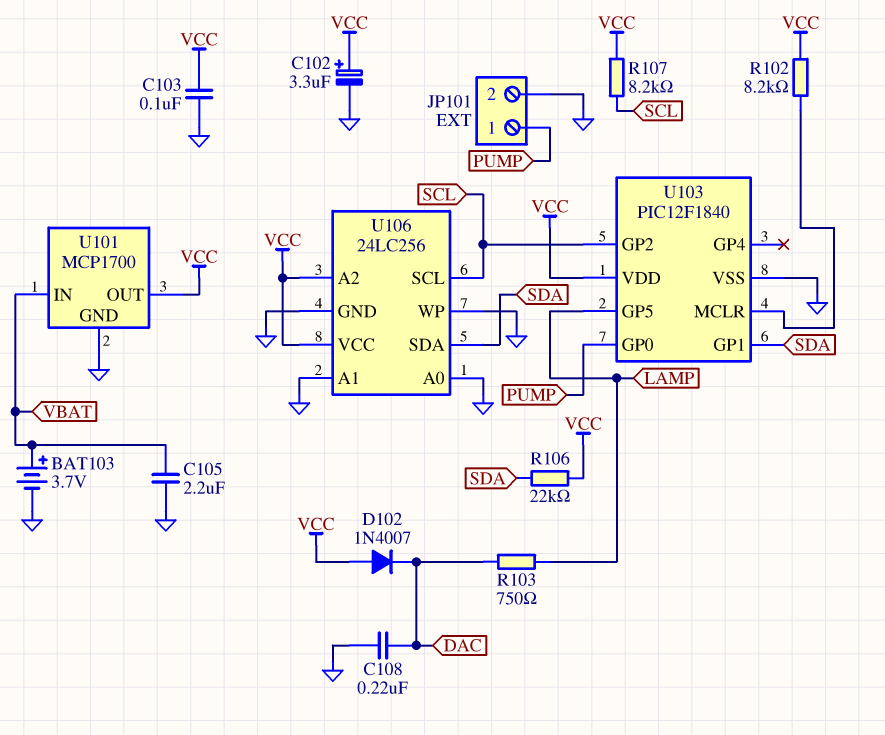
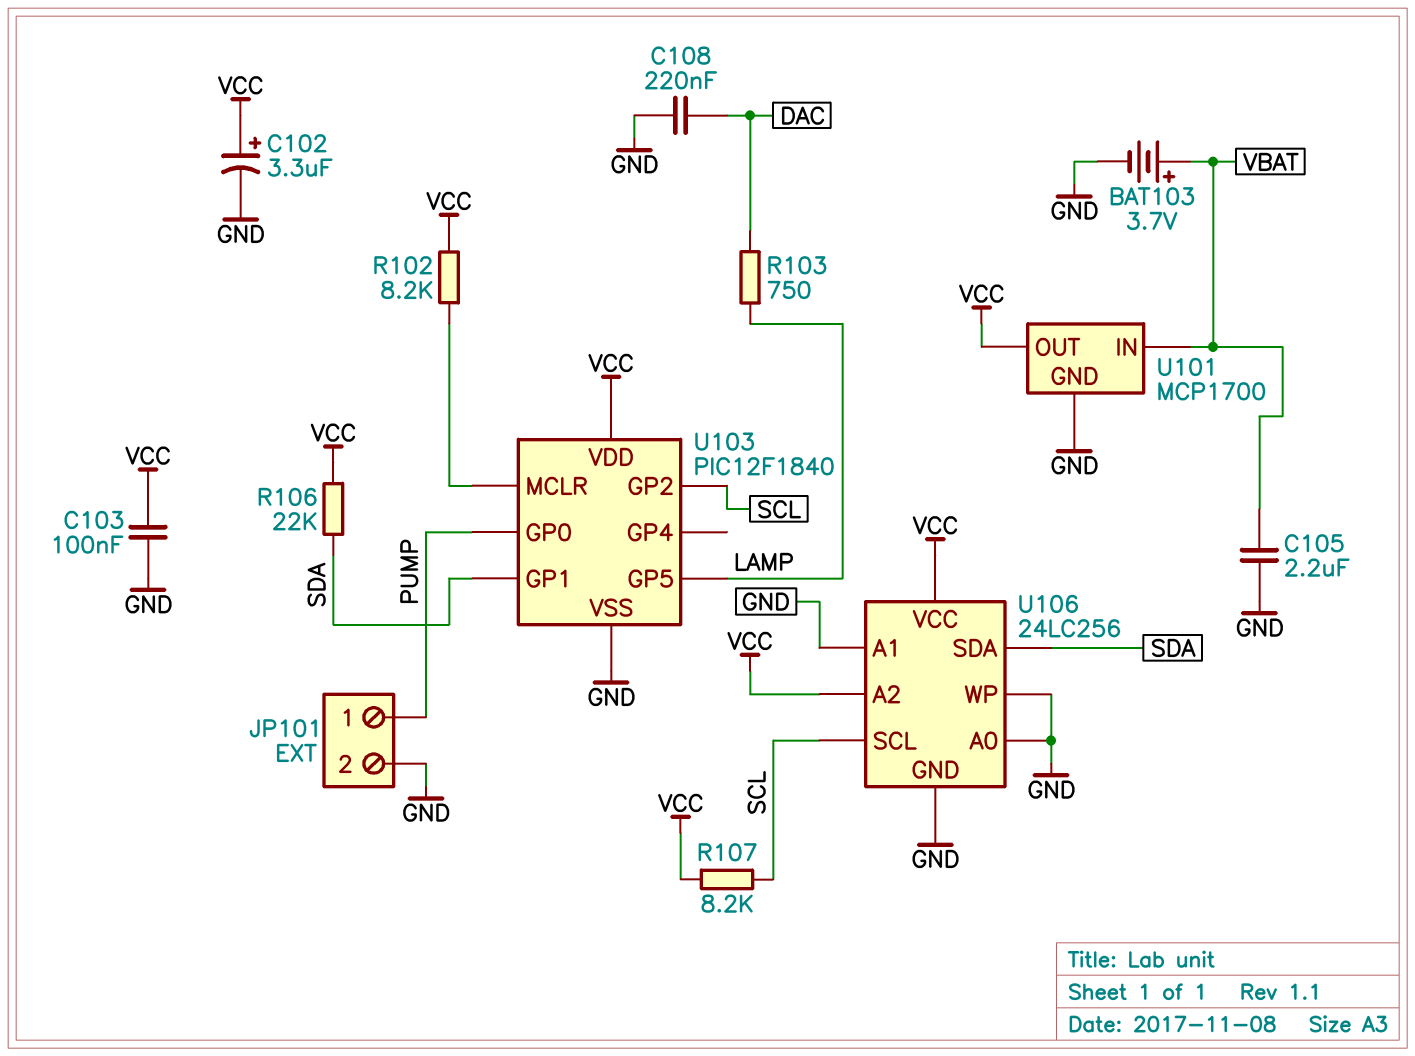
D102: diode 1N4007 (A VCC, K DAC) -> none

